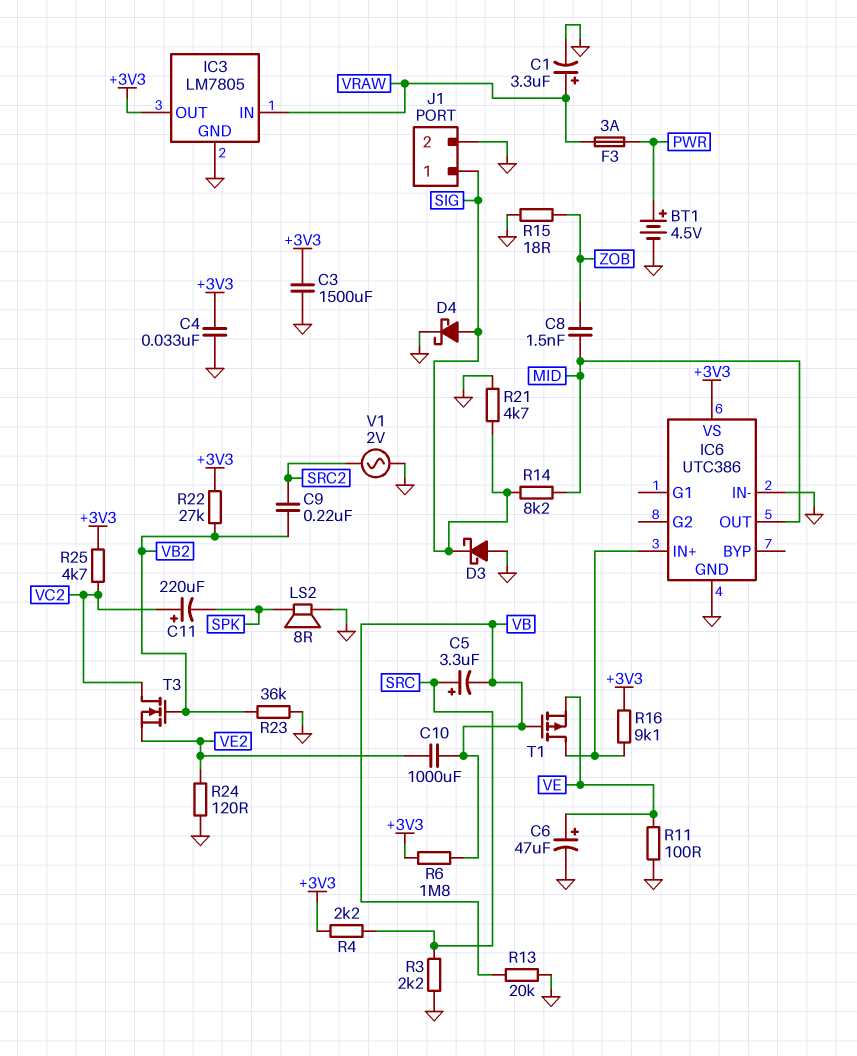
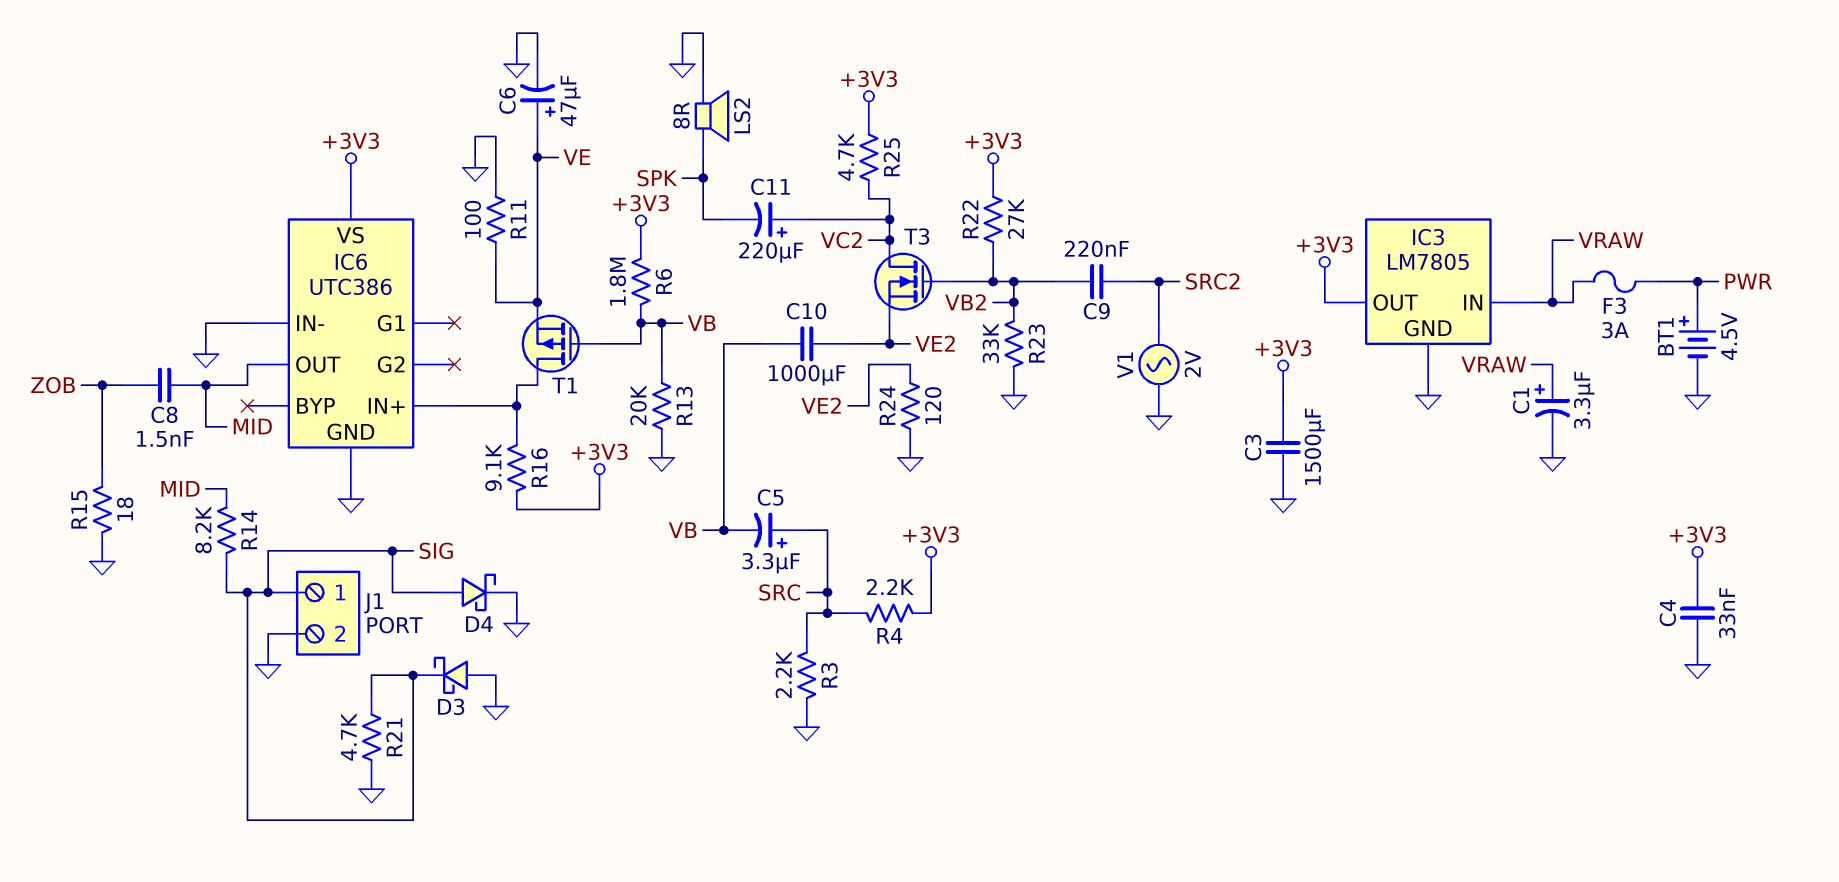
R23: 36k (GND, VB2) -> 33k (GND, VB2)

